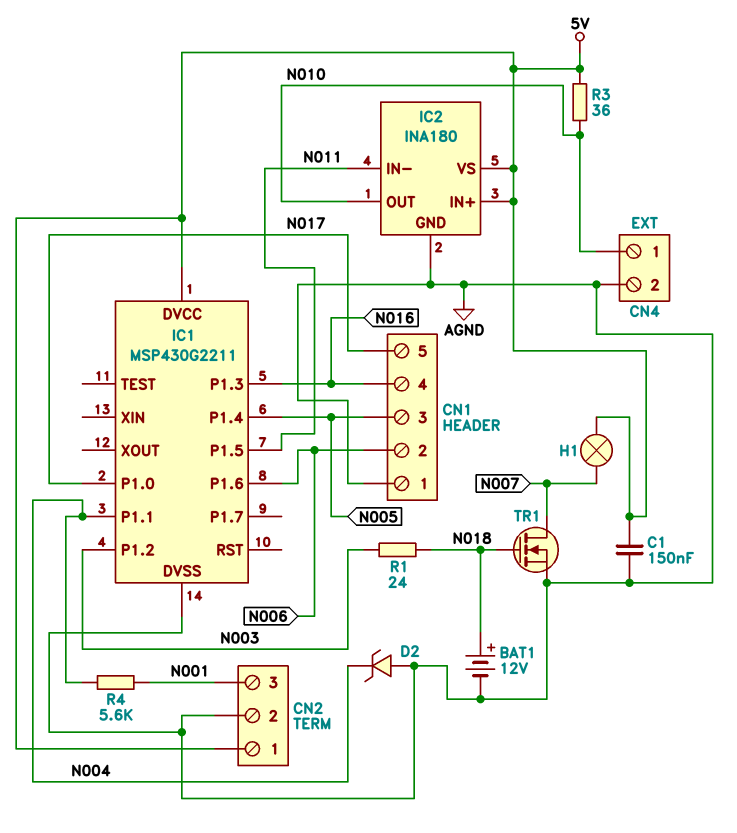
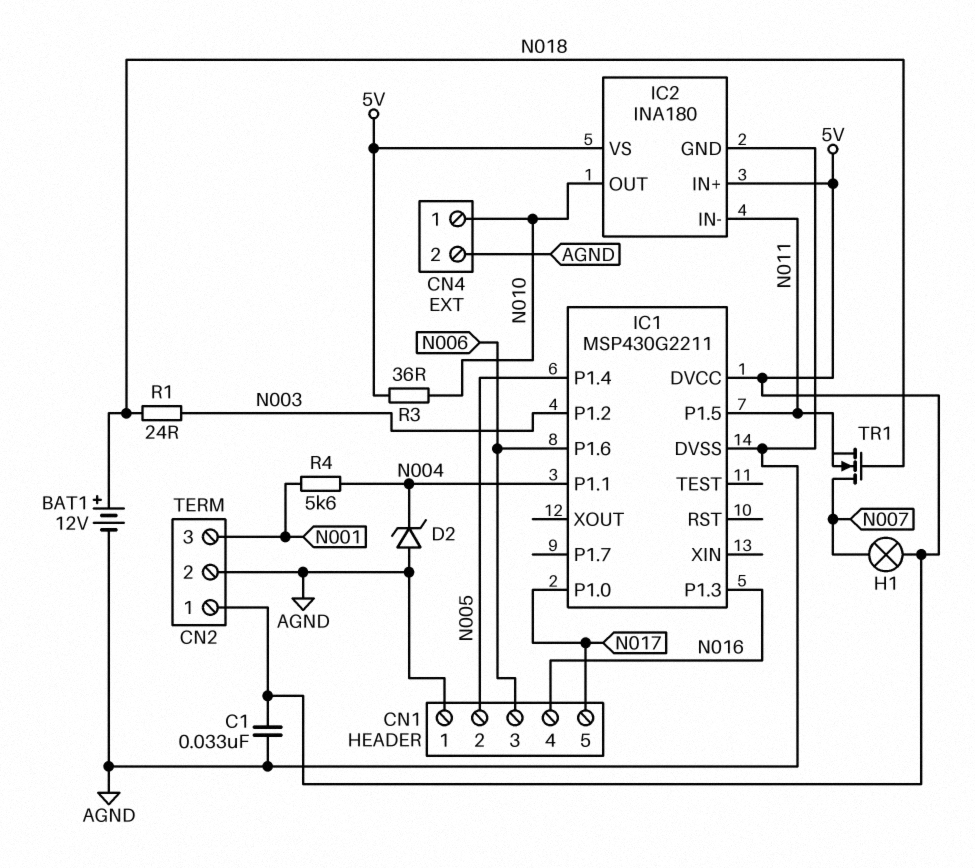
C1: 150nF (5V, AGND) -> 33nF (5V, AGND)
CN1 pin 2: N006 -> N005
CN1 pin 3: N005 -> N006
TR1: NMOS (G N018, D N007, S AGND) -> NMOS (G N018, D N007, S N011)

